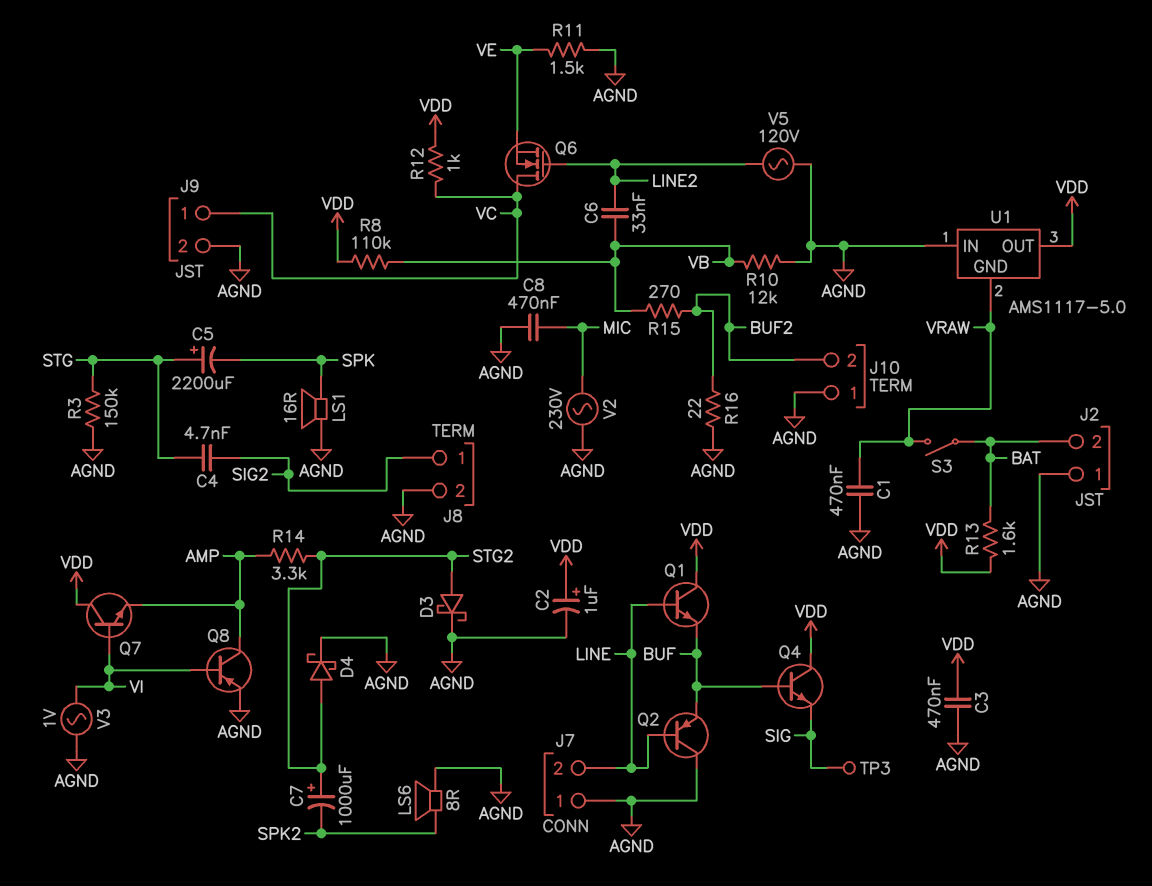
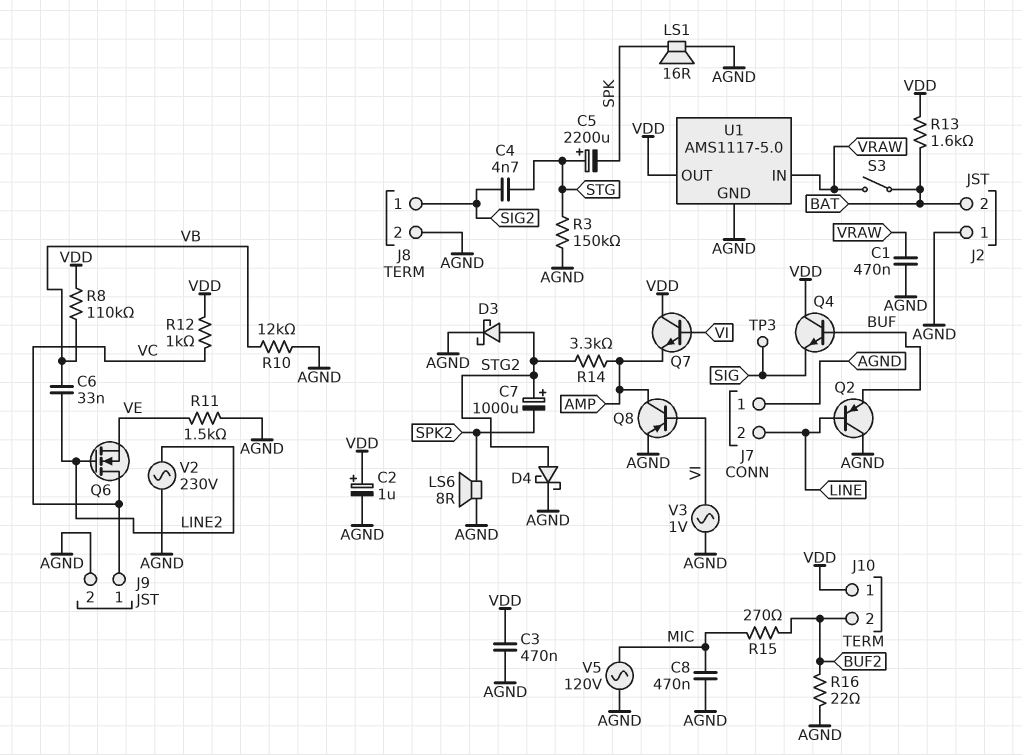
J10 pin 1: AGND -> VDD
Q1: NPN (B LINE, C VDD, E BUF) -> none
R15: 270 (BUF2, VB) -> 270 (BUF2, MIC)
U1 pin GND: VRAW -> AGND
U1 pin IN: AGND -> VRAW
V2: AC 230V (AGND, MIC) -> AC 230V (AGND, LINE2)
V5: AC 120V (AGND, LINE2) -> AC 120V (AGND, MIC)

